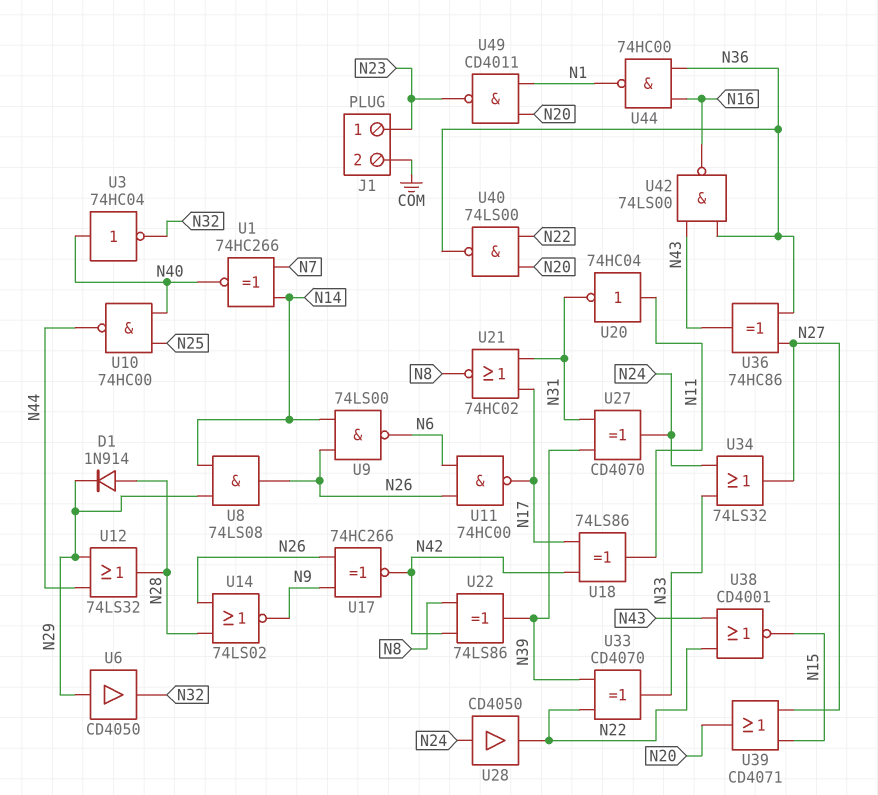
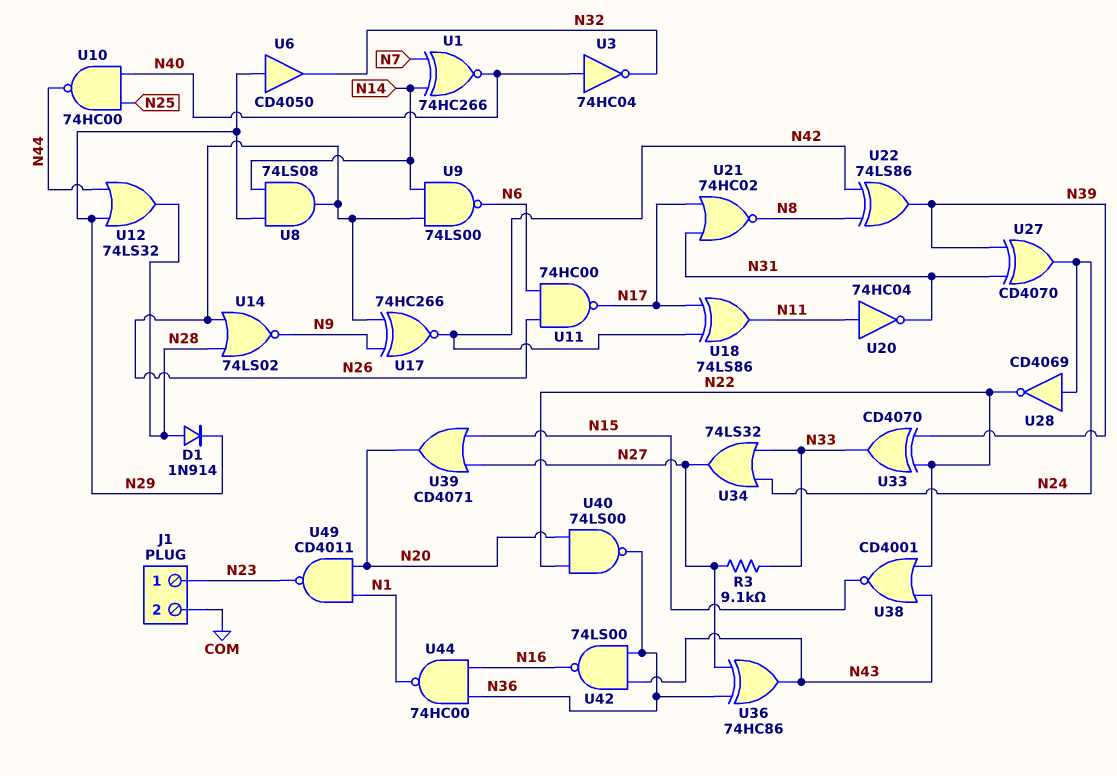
R3: none -> 9.1k (N27, N33)
U28: buffer CD4050 (in N24, out N22) -> NOT CD4069 (in N24, out N22)

